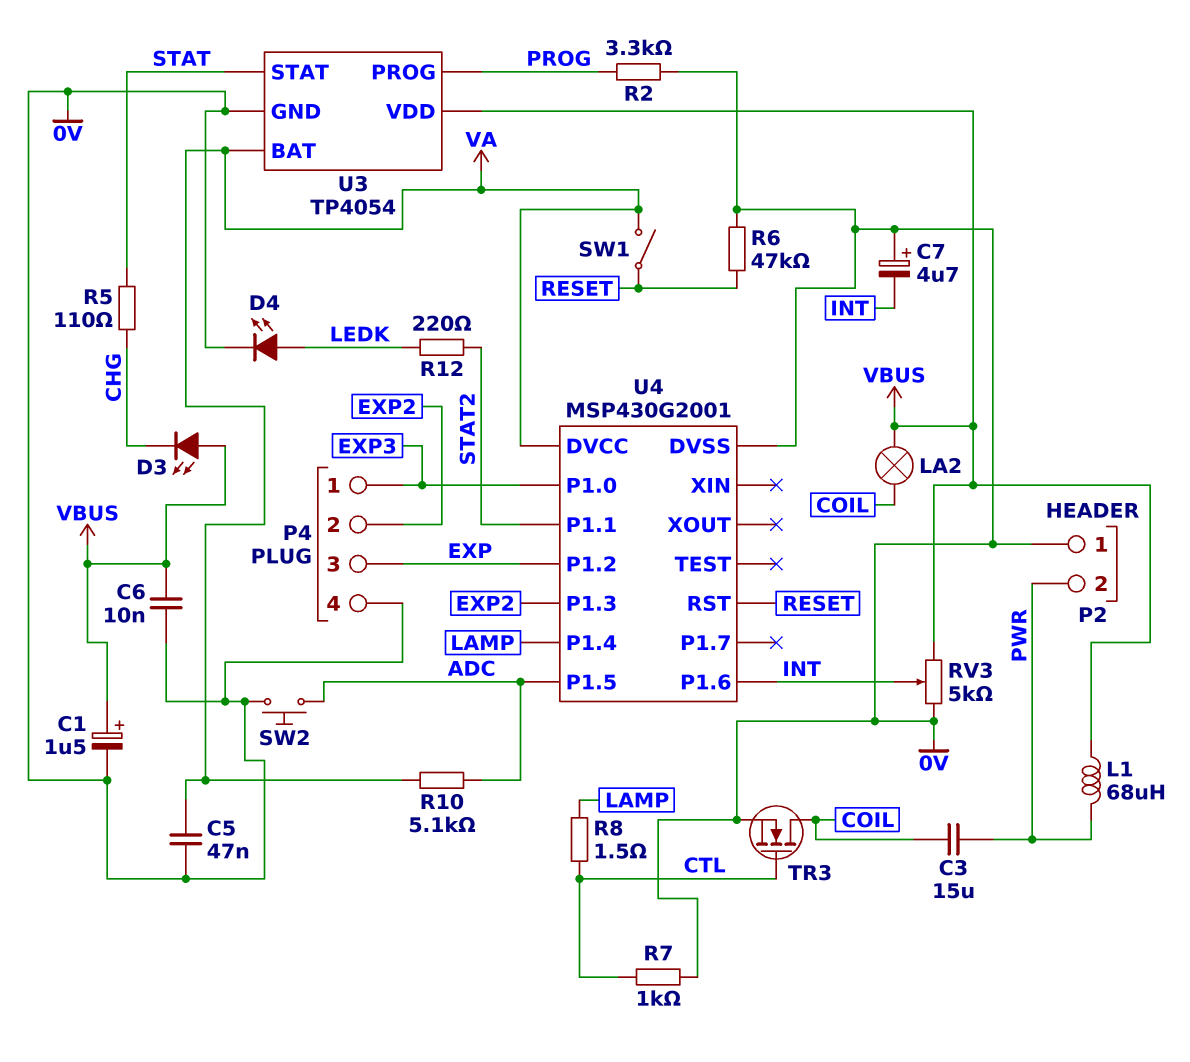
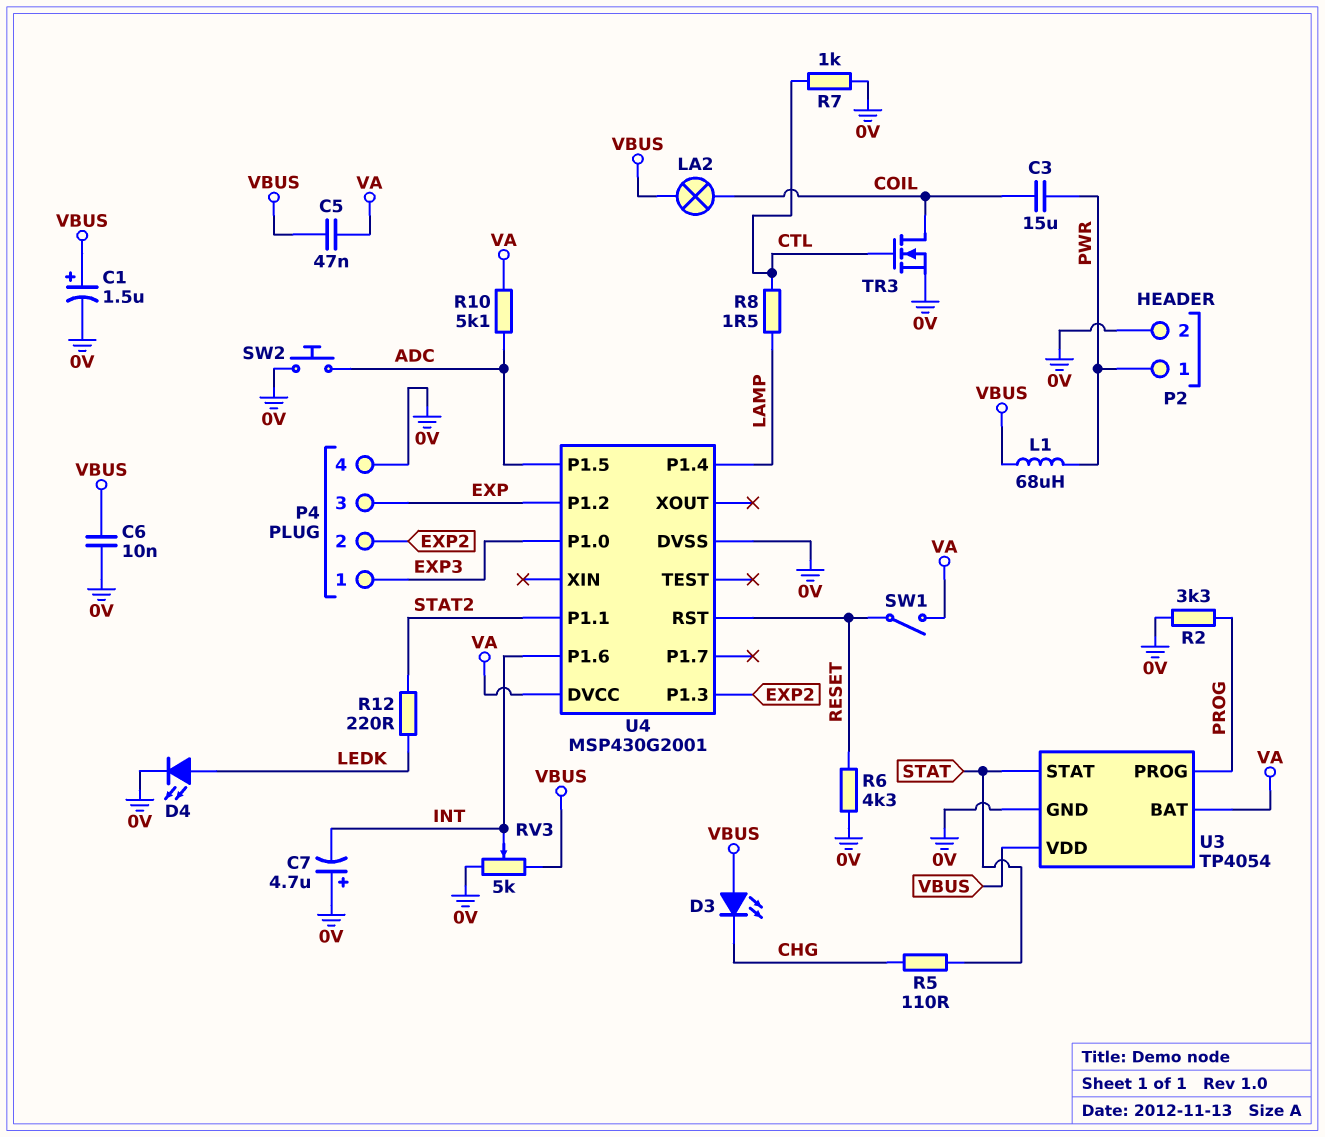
C5: 47nF (0V, VA) -> 47nF (VA, VBUS)
P2 pin 1: 0V -> PWR
P2 pin 2: PWR -> 0V
R6: 47k (0V, RESET) -> 4.3k (0V, RESET)

